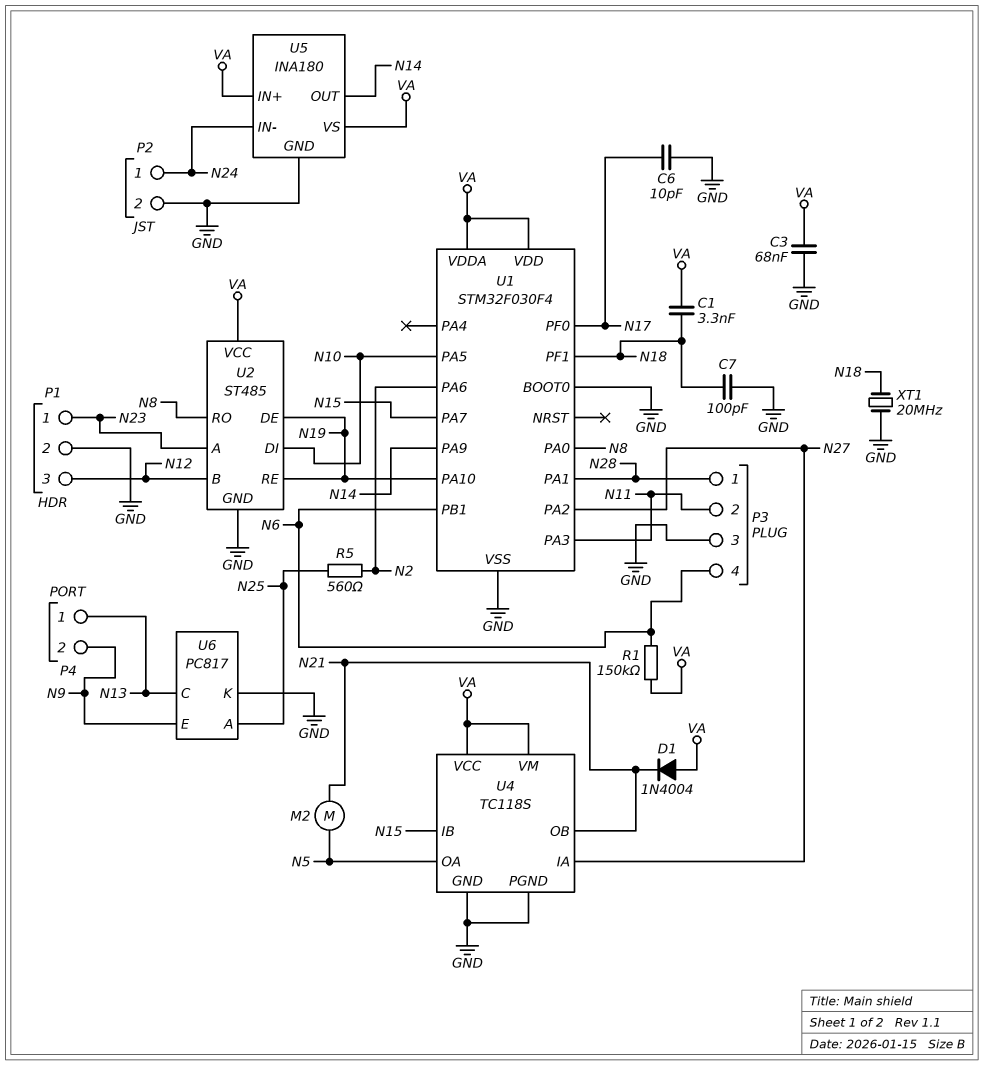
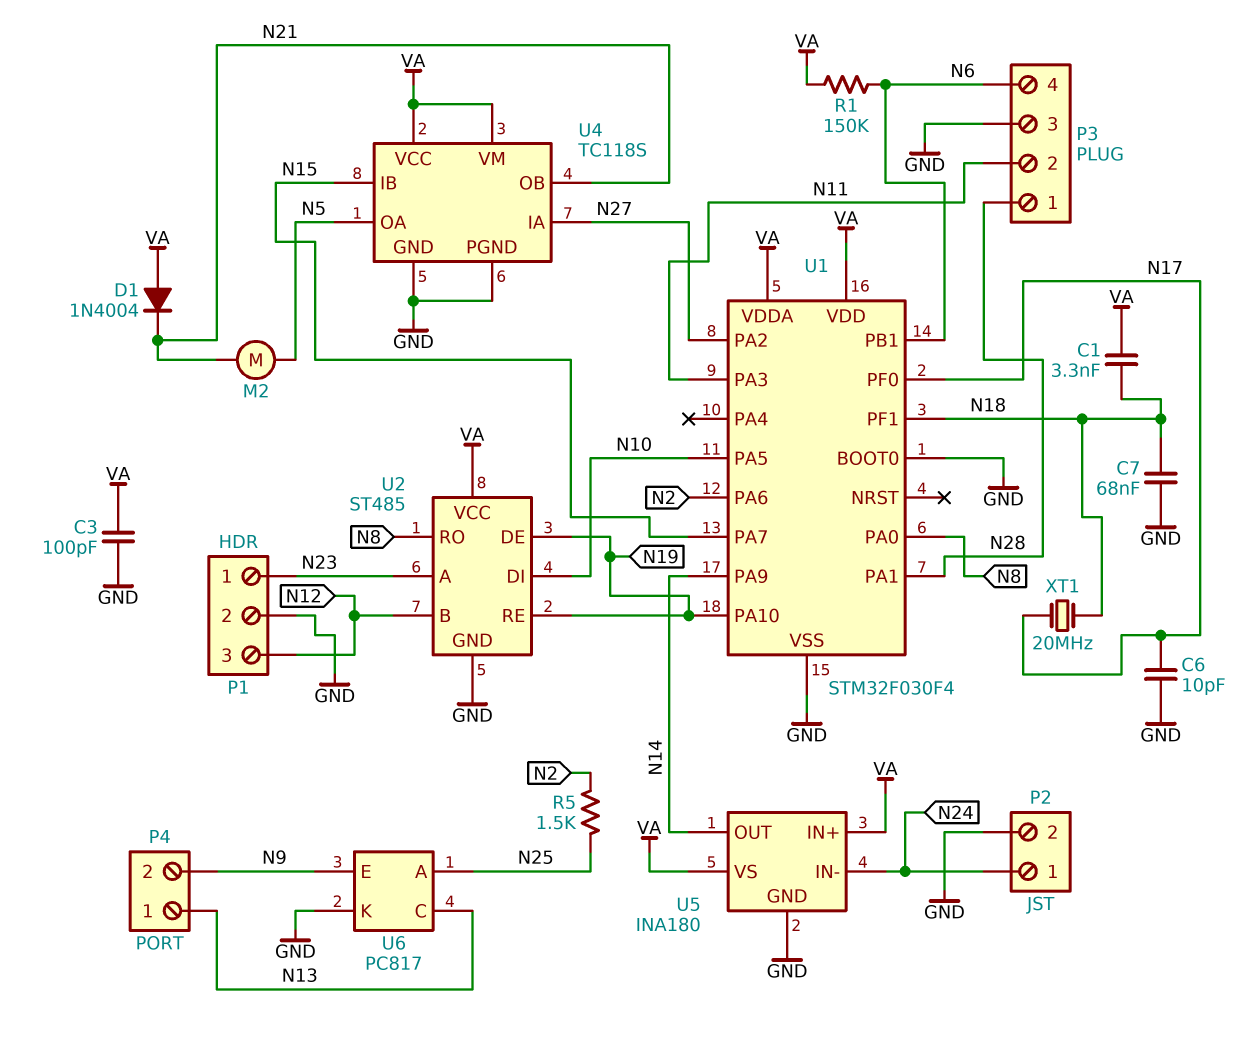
C3: 68nF (GND, VA) -> 100pF (GND, VA)
C7: 100pF (GND, N18) -> 68nF (GND, N18)
R5: 560 (N2, N25) -> 1.5k (N2, N25)
XT1: 20MHz (GND, N18) -> 20MHz (N17, N18)

